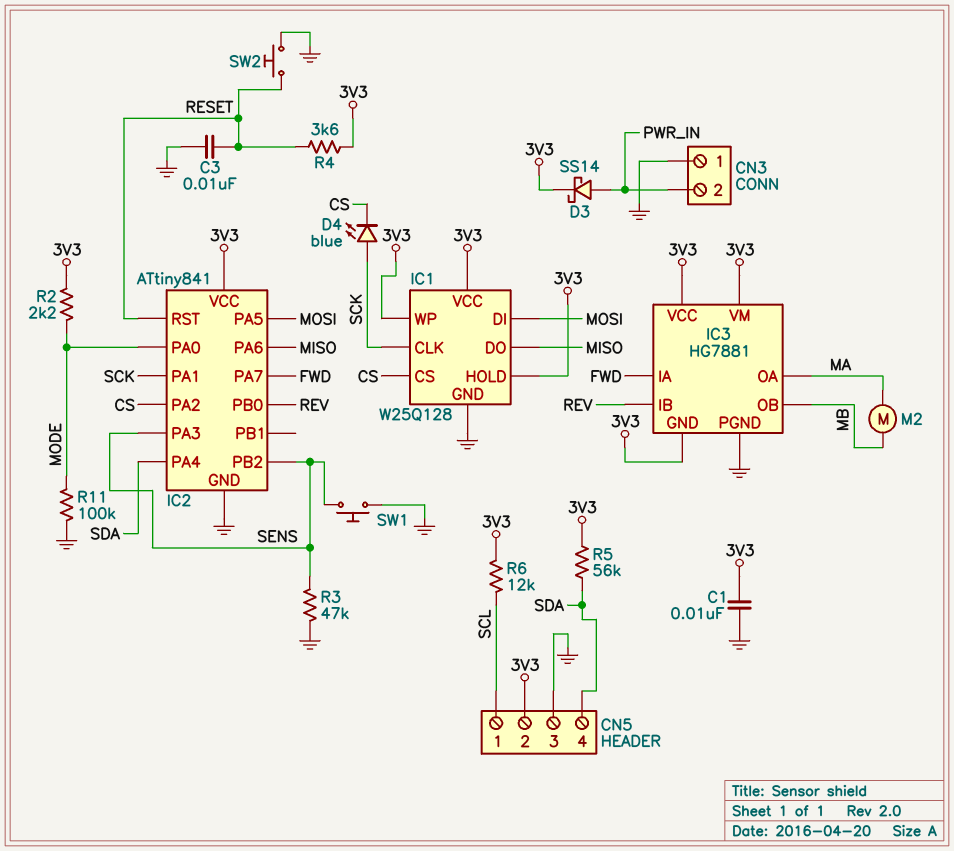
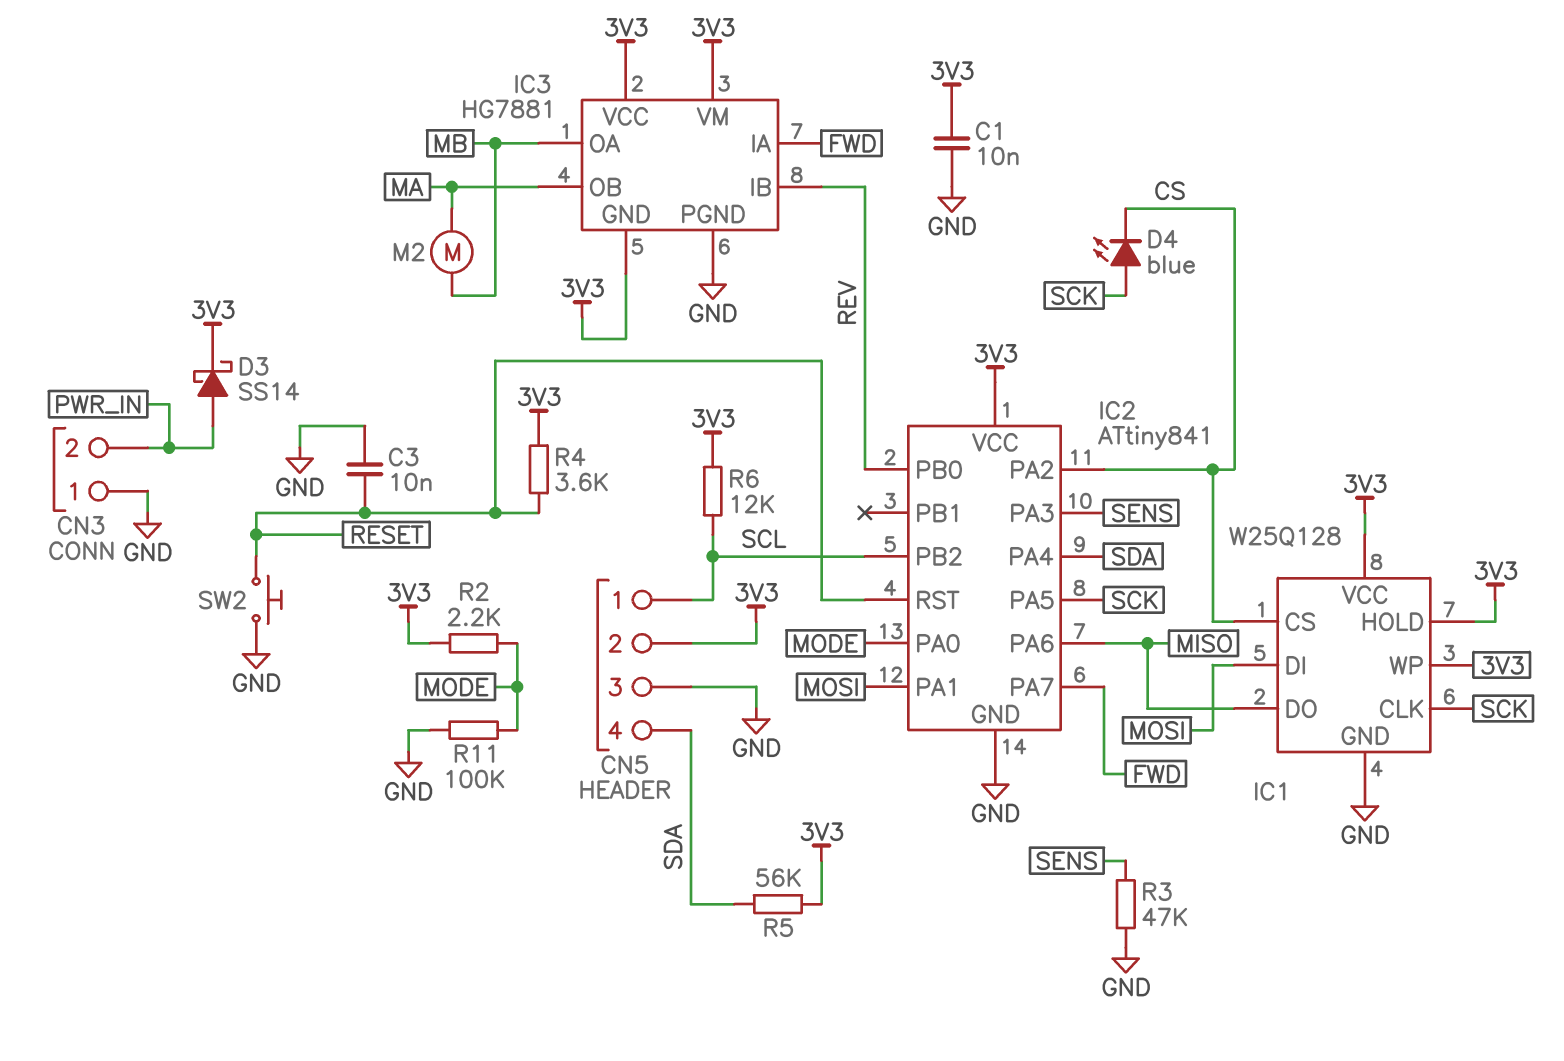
IC2 pin PA1: SCK -> MOSI
IC2 pin PA5: MOSI -> SCK
IC2 pin PB2: SENS -> SCL
IC3 pin OA: MA -> MB
IC3 pin OB: MB -> MA
SW1: button (GND, SENS) -> none

